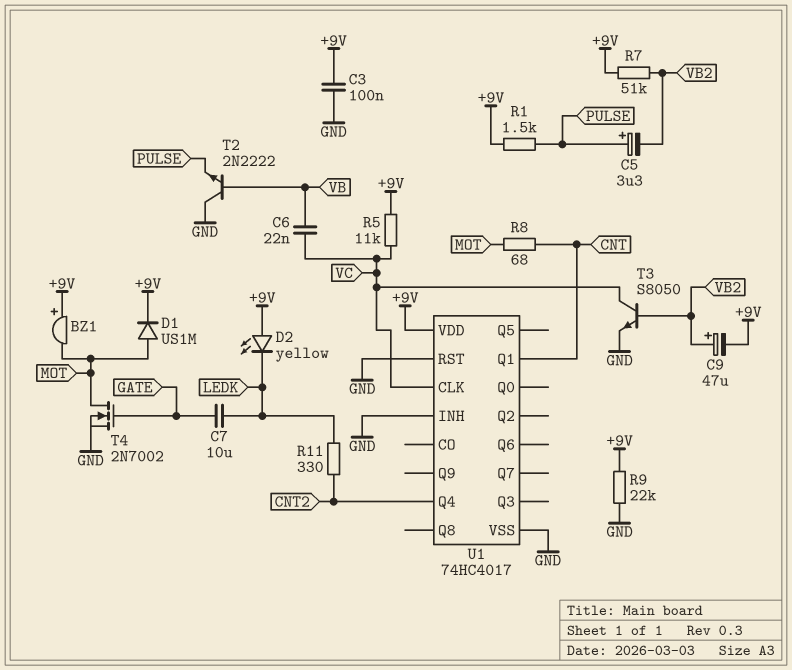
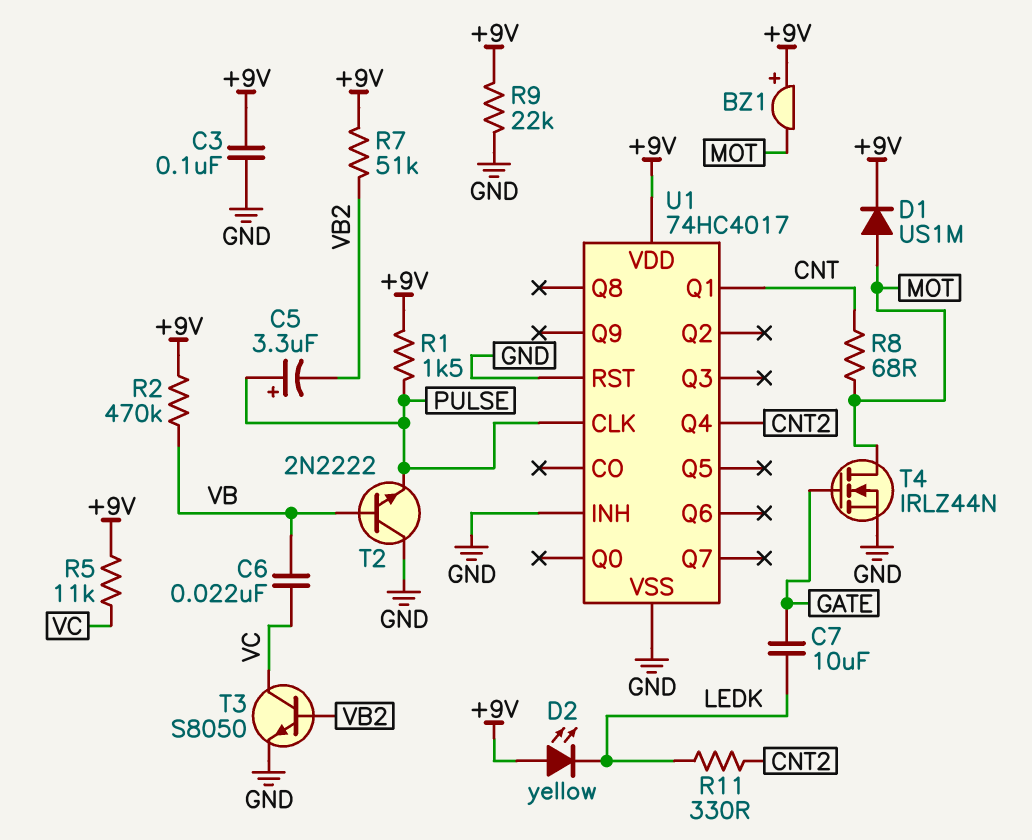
C9: 47uF (plus VB2, minus +9V) -> none
R2: none -> 470k (+9V, VB)
T4: NMOS 2N7002 (G GATE, D MOT, S GND) -> NMOS IRLZ44N (G GATE, D MOT, S GND)
U1 pin CLK: VC -> PULSE

